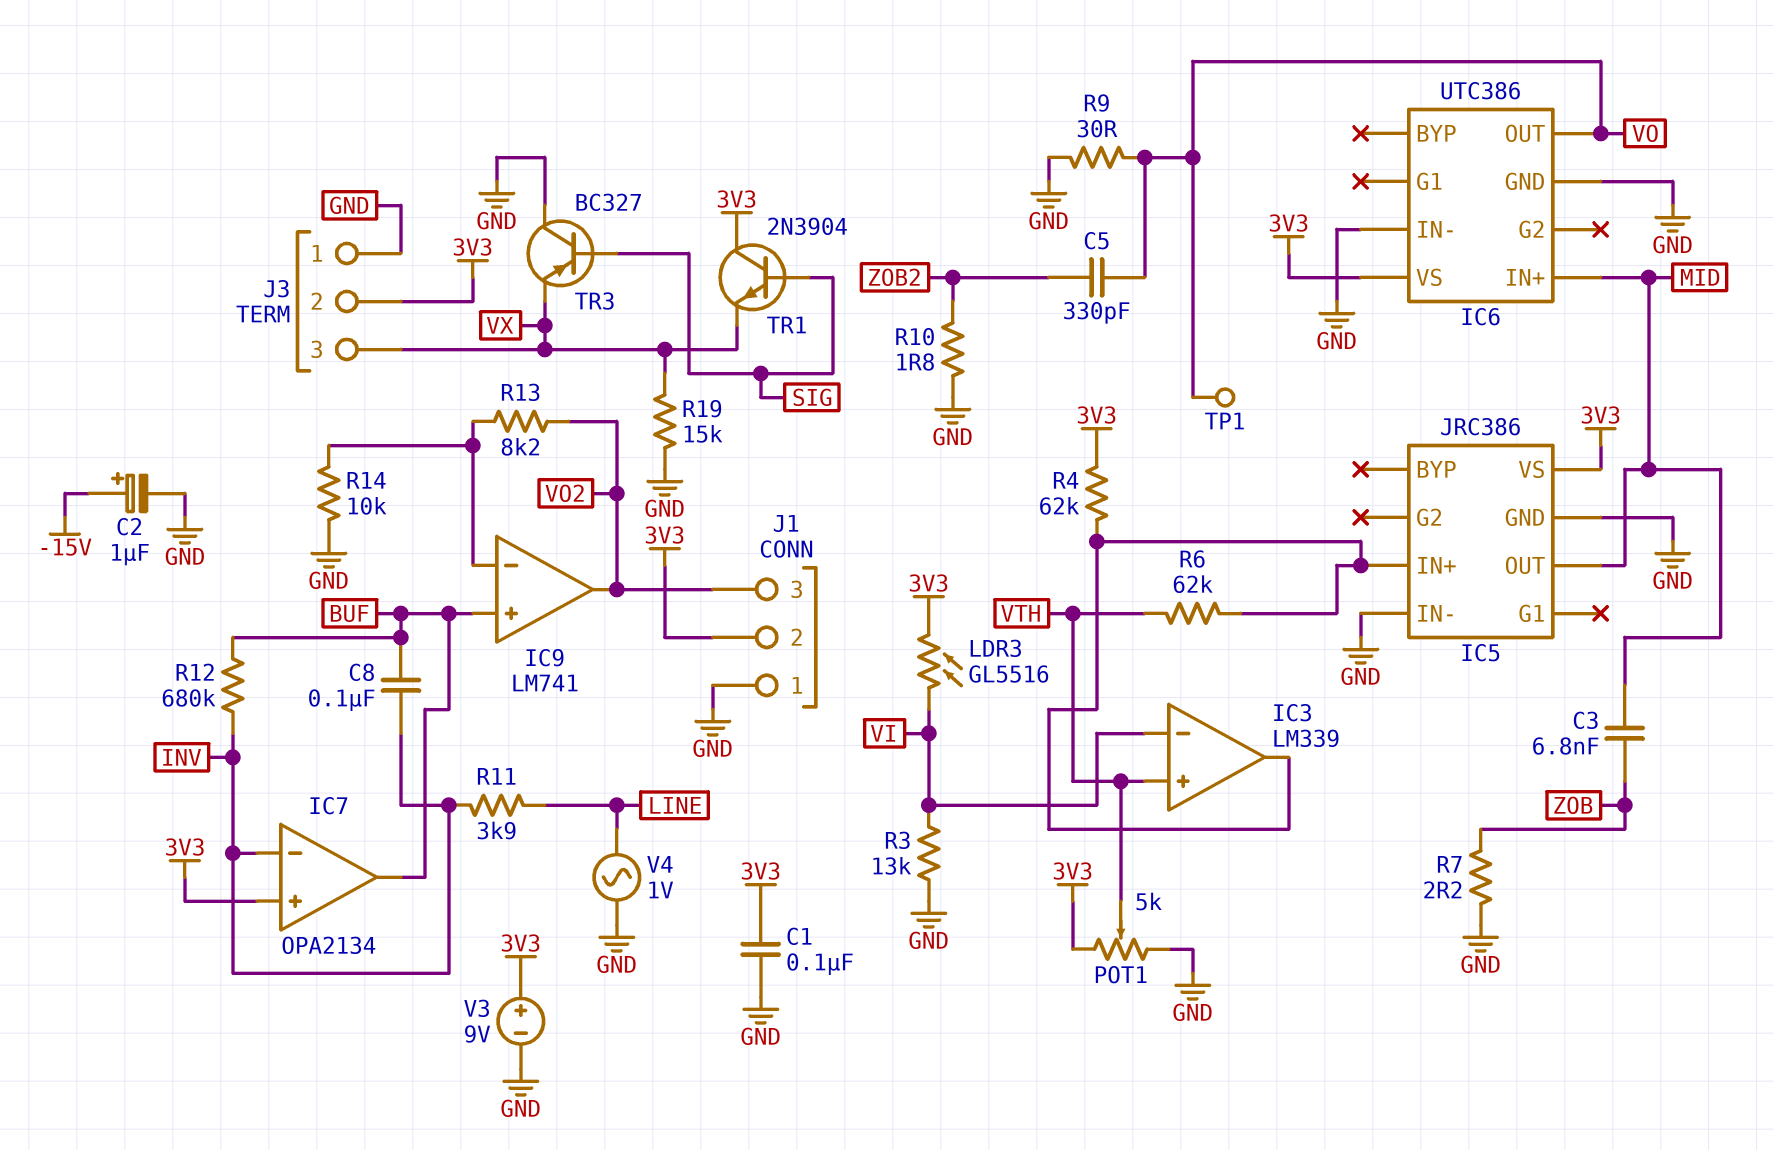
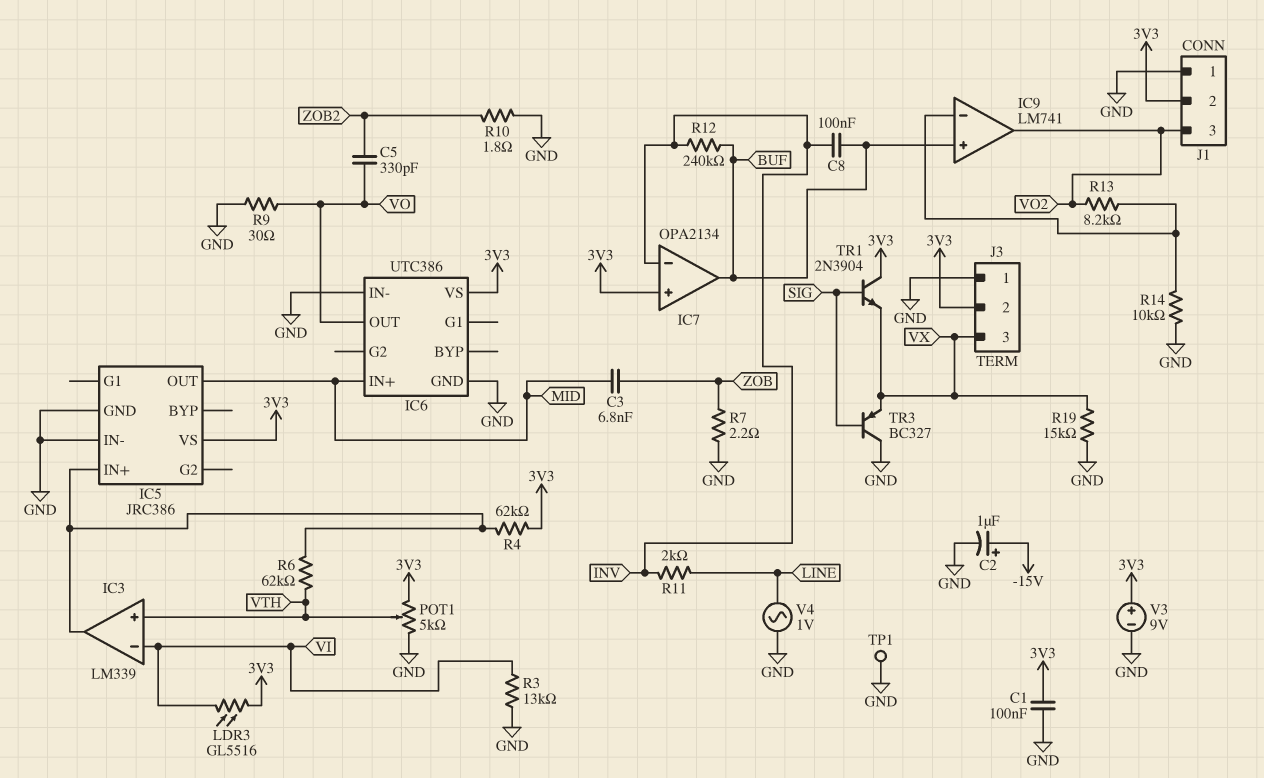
R11: 3.9k (INV, LINE) -> 2k (INV, LINE)
R12: 680k (BUF, INV) -> 240k (BUF, INV)
TP1: test point (VO) -> test point (GND)

